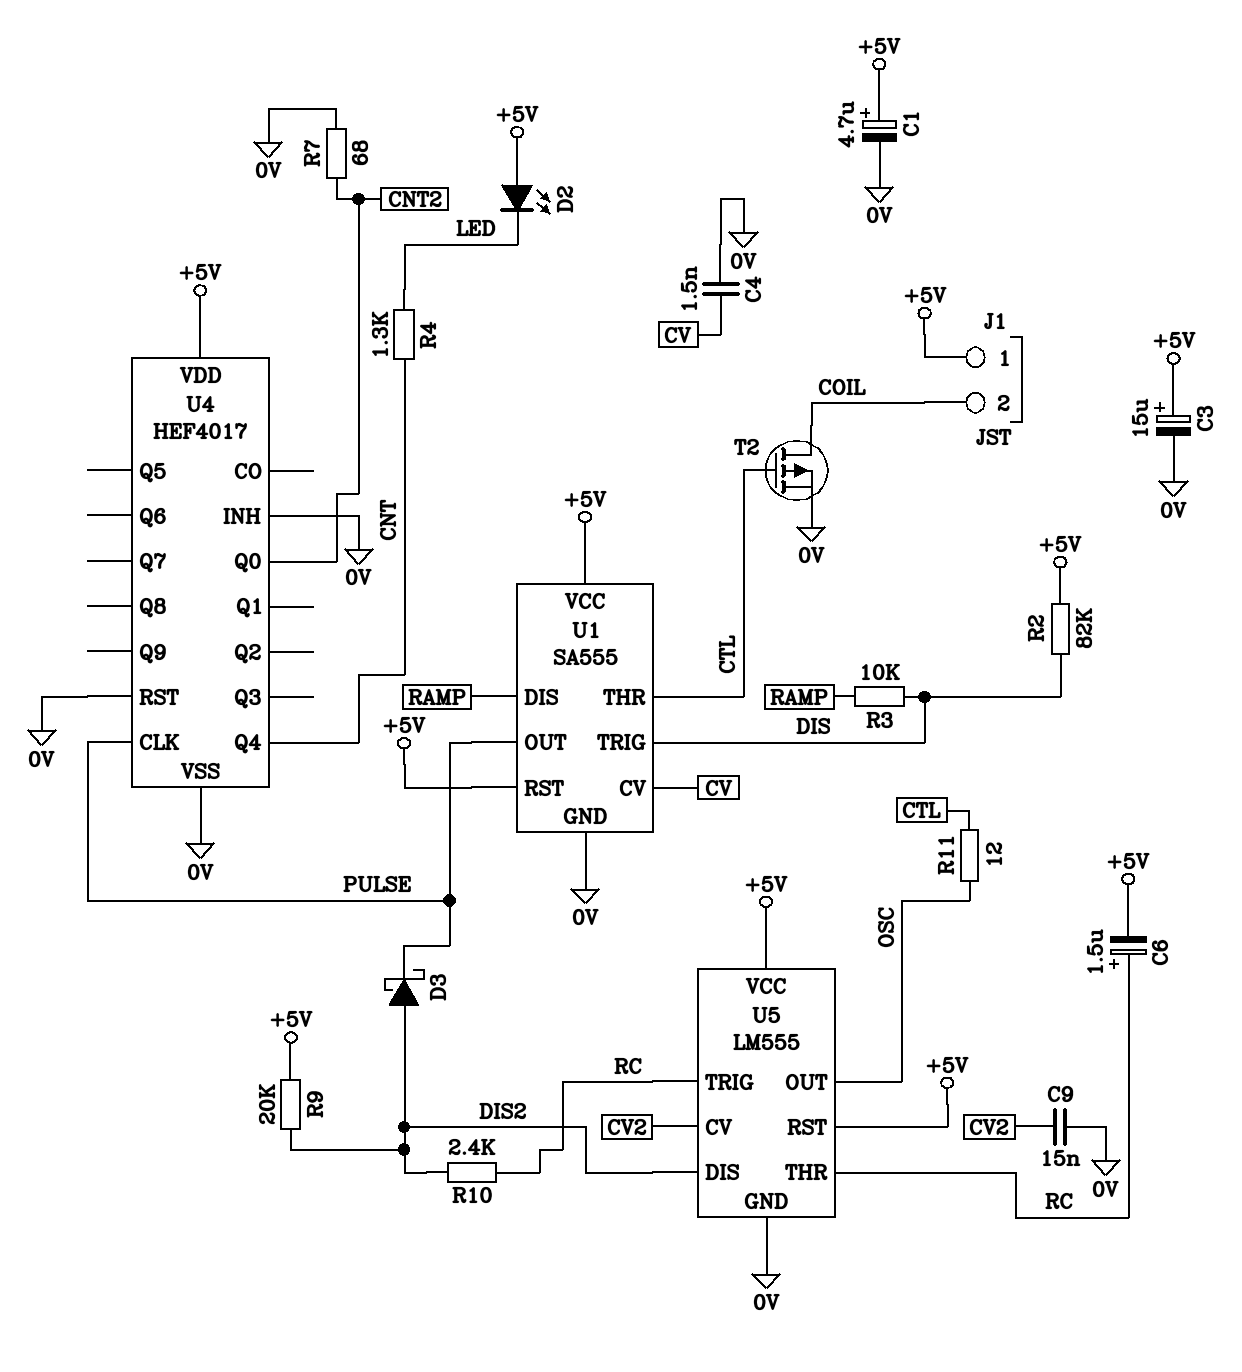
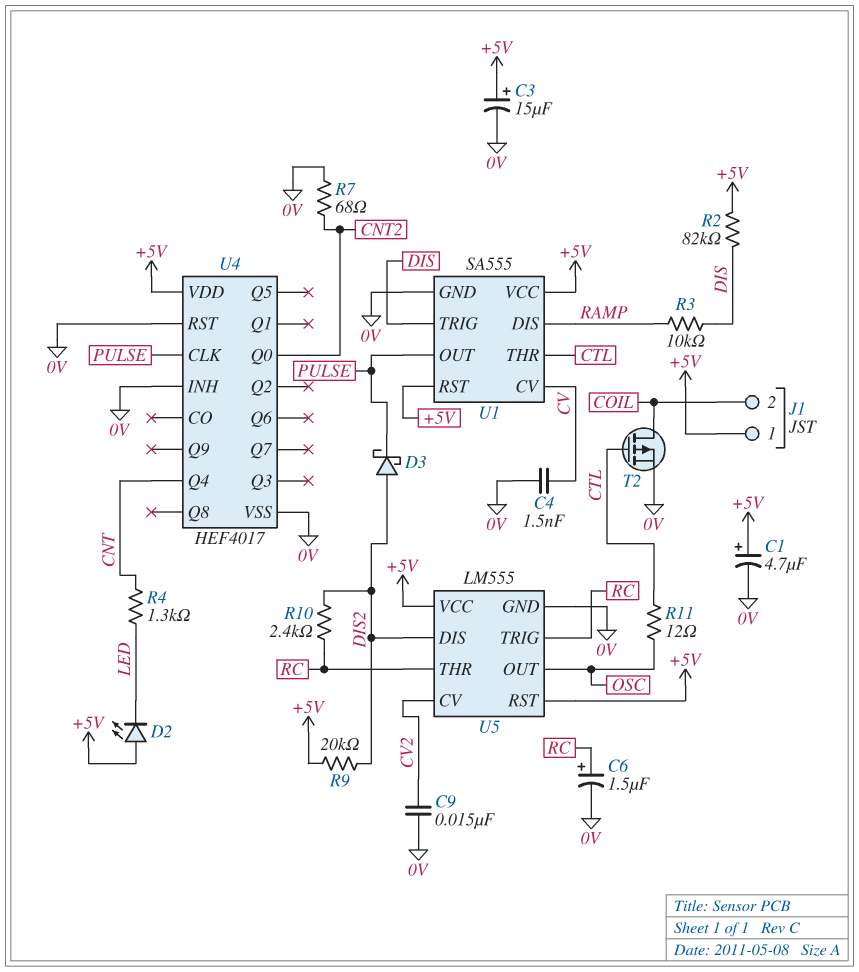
C6: 1.5uF (plus RC, minus +5V) -> 1.5uF (plus RC, minus 0V)

